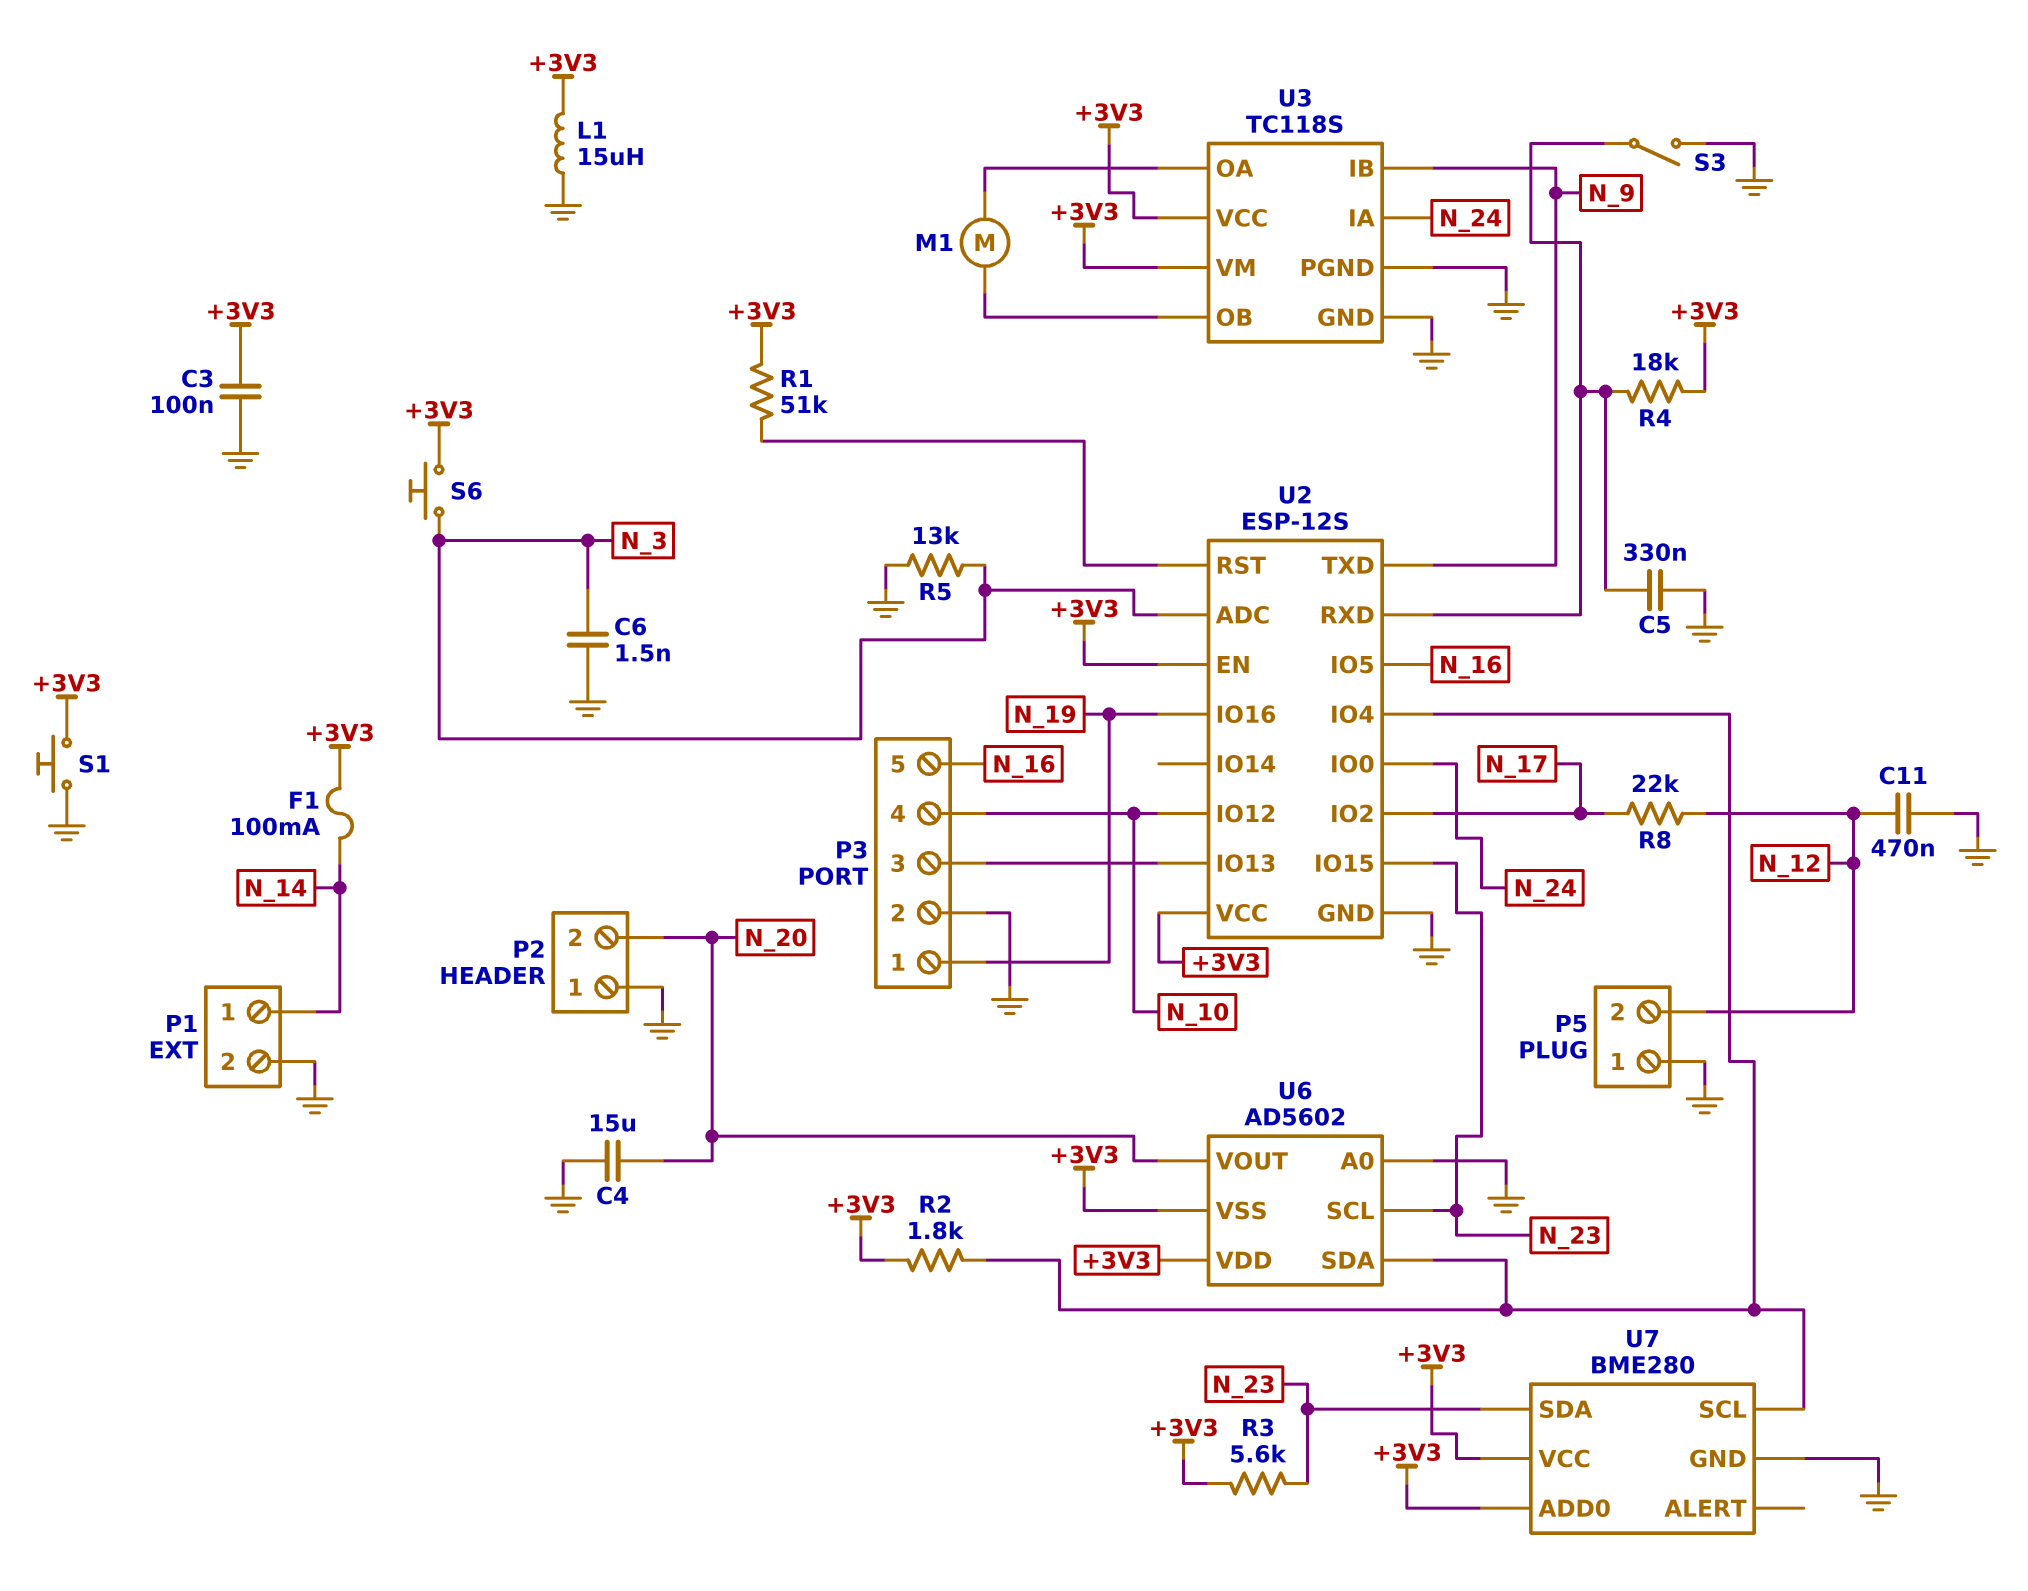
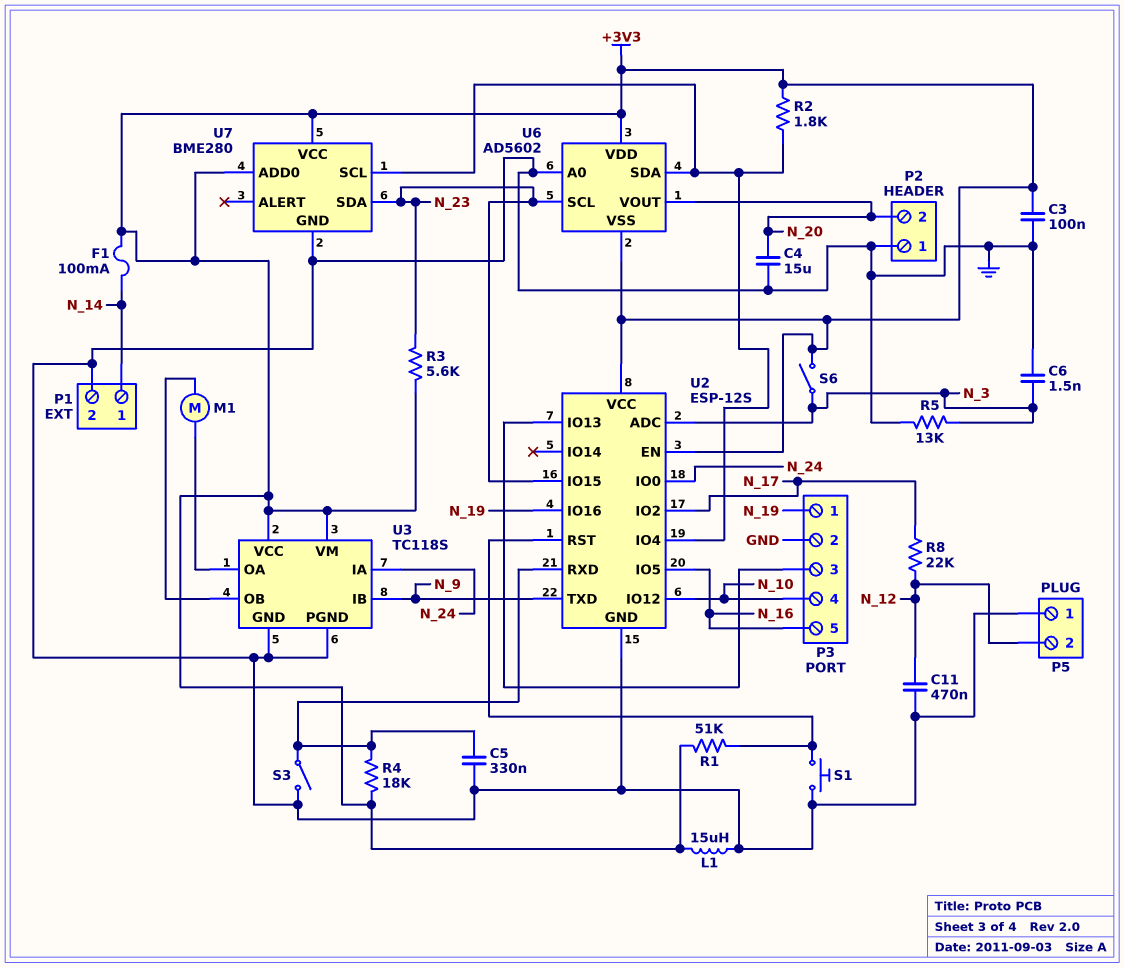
S1: button (+3V3, GND) -> button (GND, U2/RST)
S6: button (+3V3, N_3) -> switch (+3V3, N_3)

